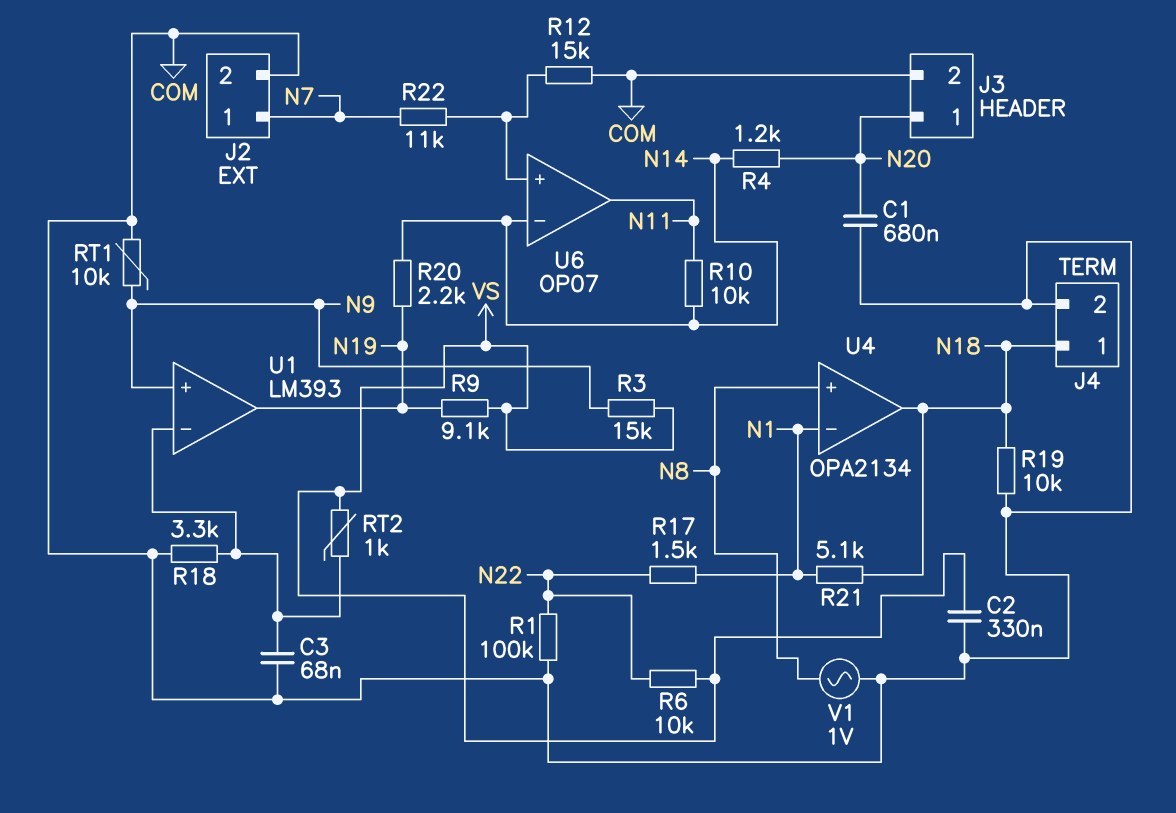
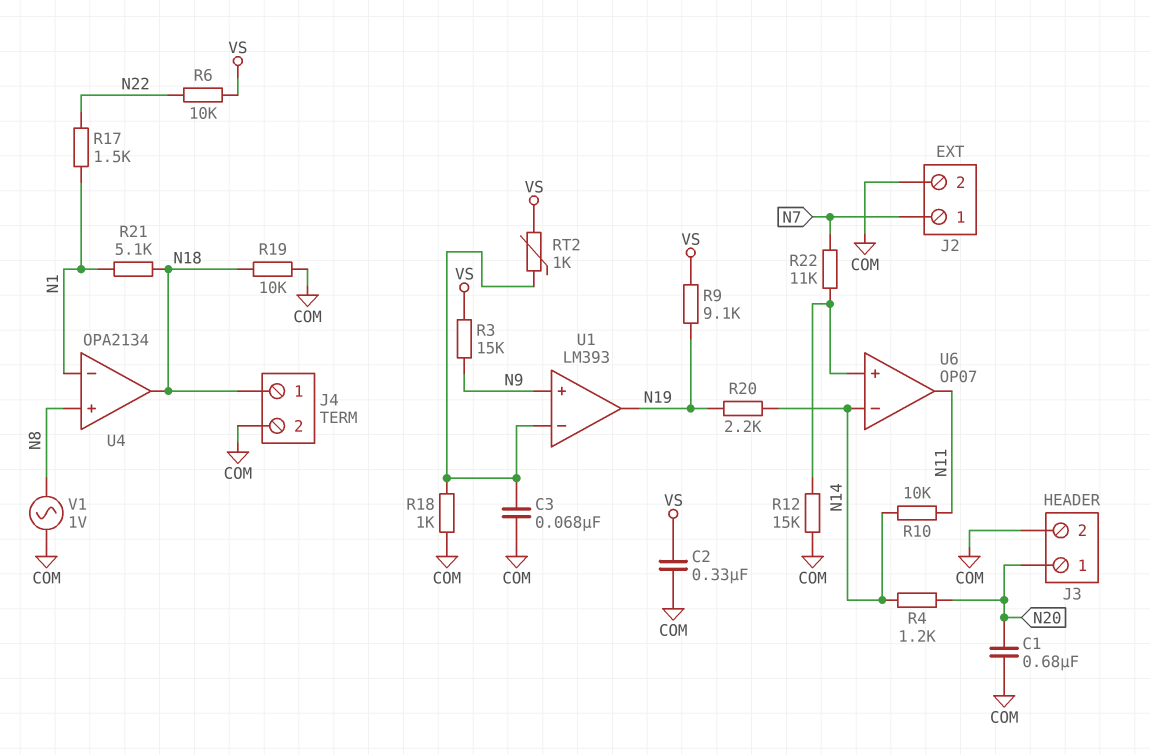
R1: 100k (COM, N22) -> none
R18: 3.3k (COM, U1/in-) -> 1k (COM, U1/in-)
RT1: 10k (COM, N9) -> none

